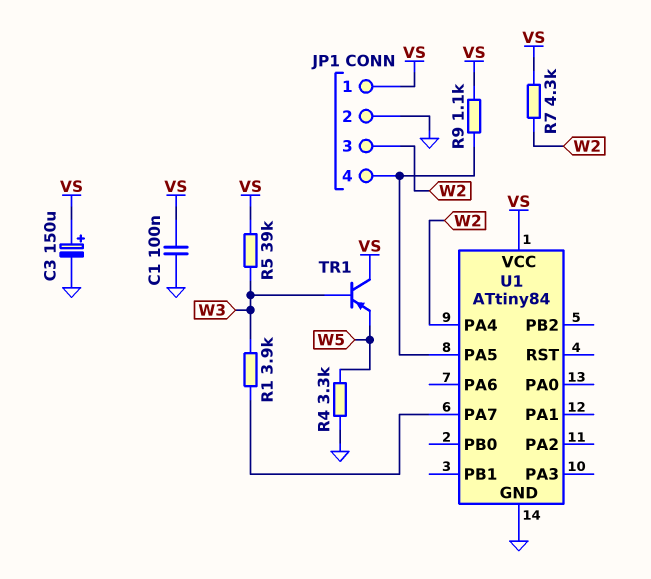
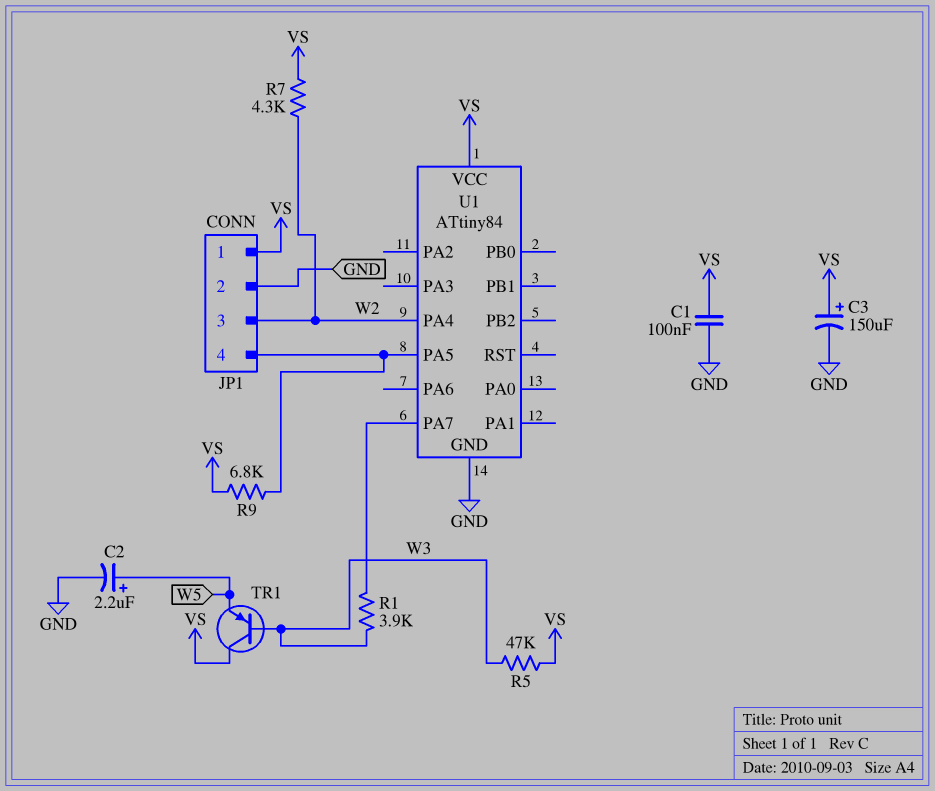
C2: none -> 2.2uF (plus W5, minus GND)
R4: 3.3k (GND, W5) -> none
R5: 39k (VS, W3) -> 47k (VS, W3)
R9: 1.1k (JP1/4, VS) -> 6.8k (JP1/4, VS)

